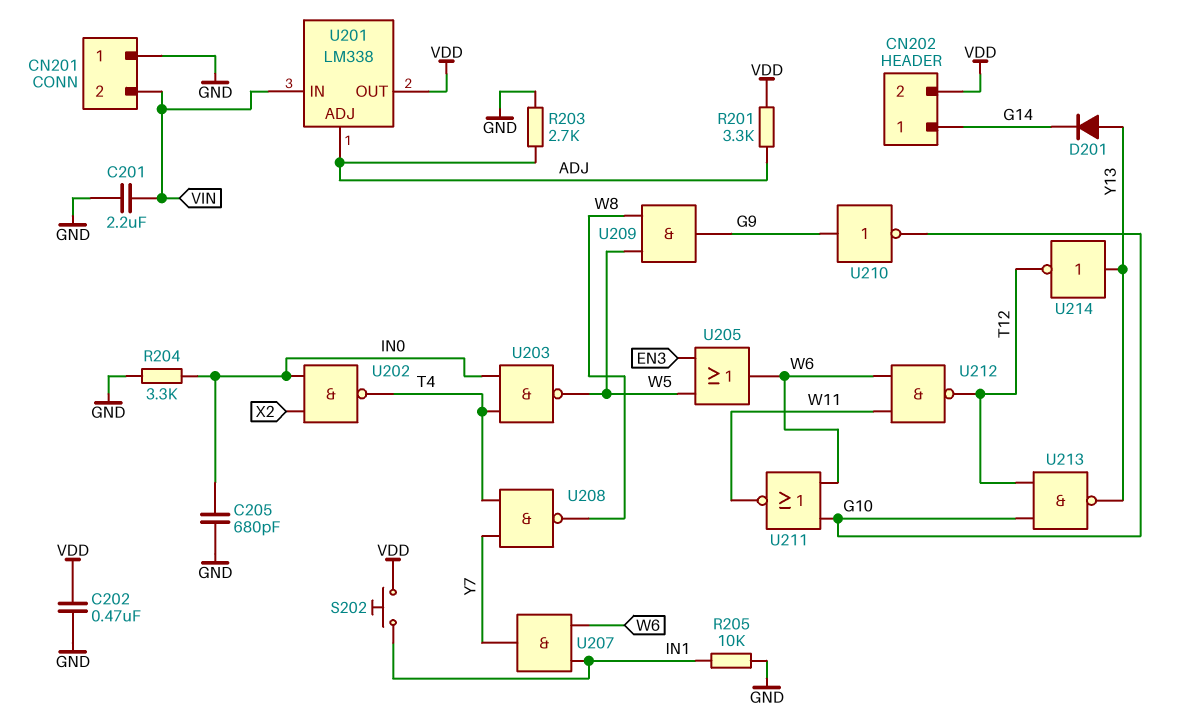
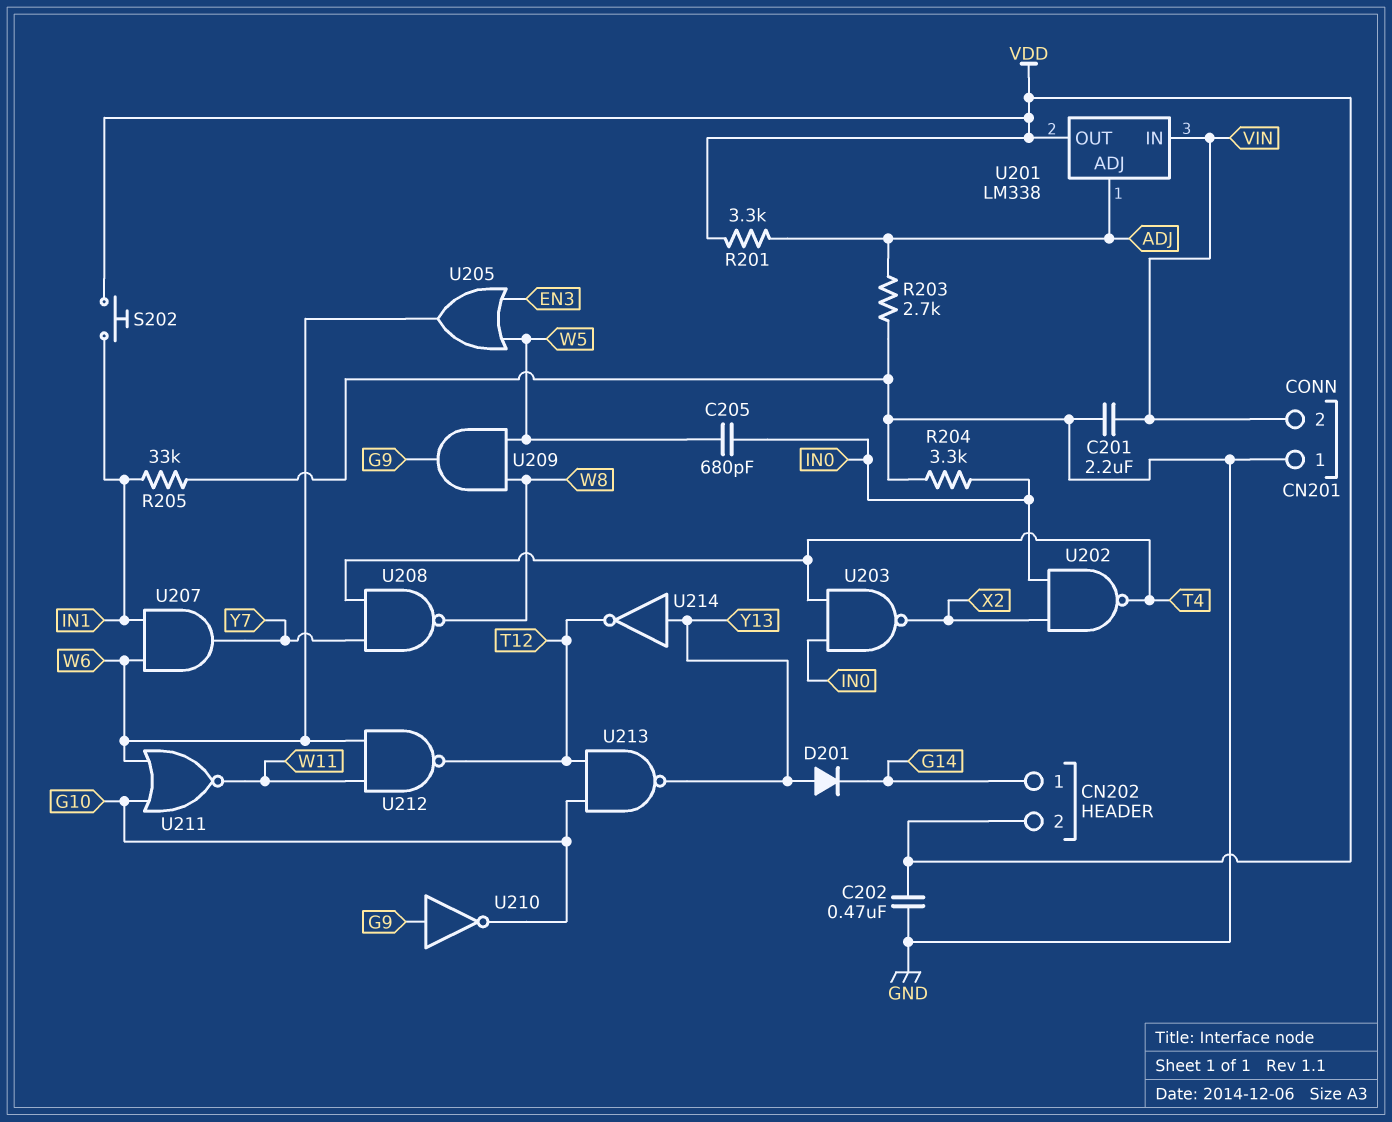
C205: 680pF (GND, IN0) -> 680pF (IN0, W5)
R205: 10k (GND, IN1) -> 33k (GND, IN1)
U203: NAND (in IN0, in T4, out W5) -> NAND (in IN0, in T4, out X2)

